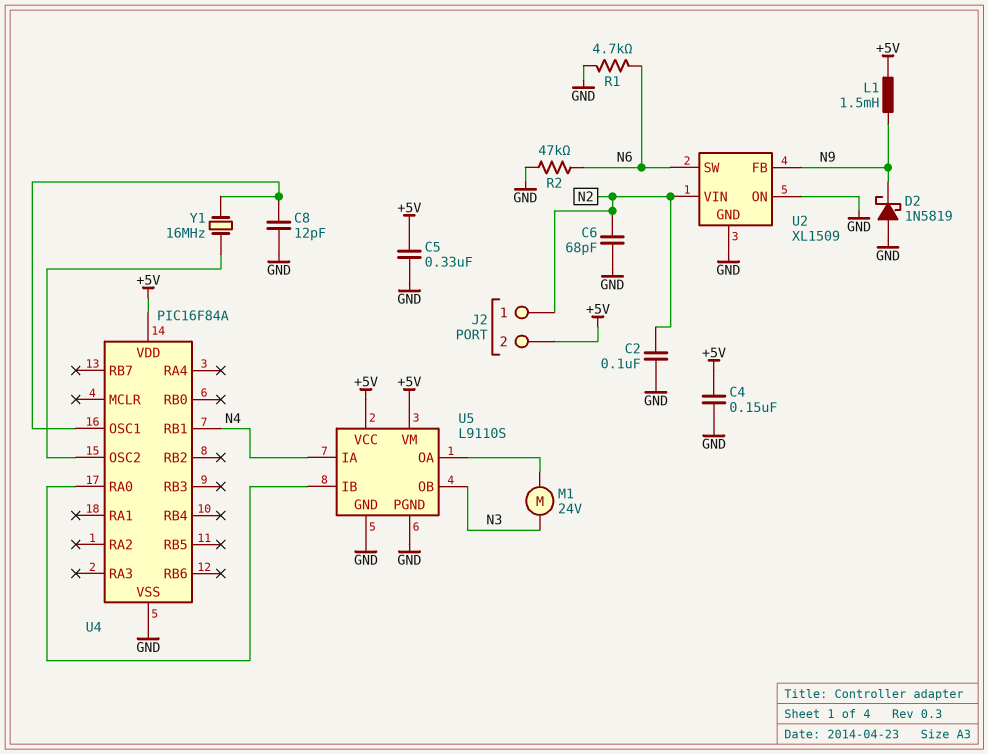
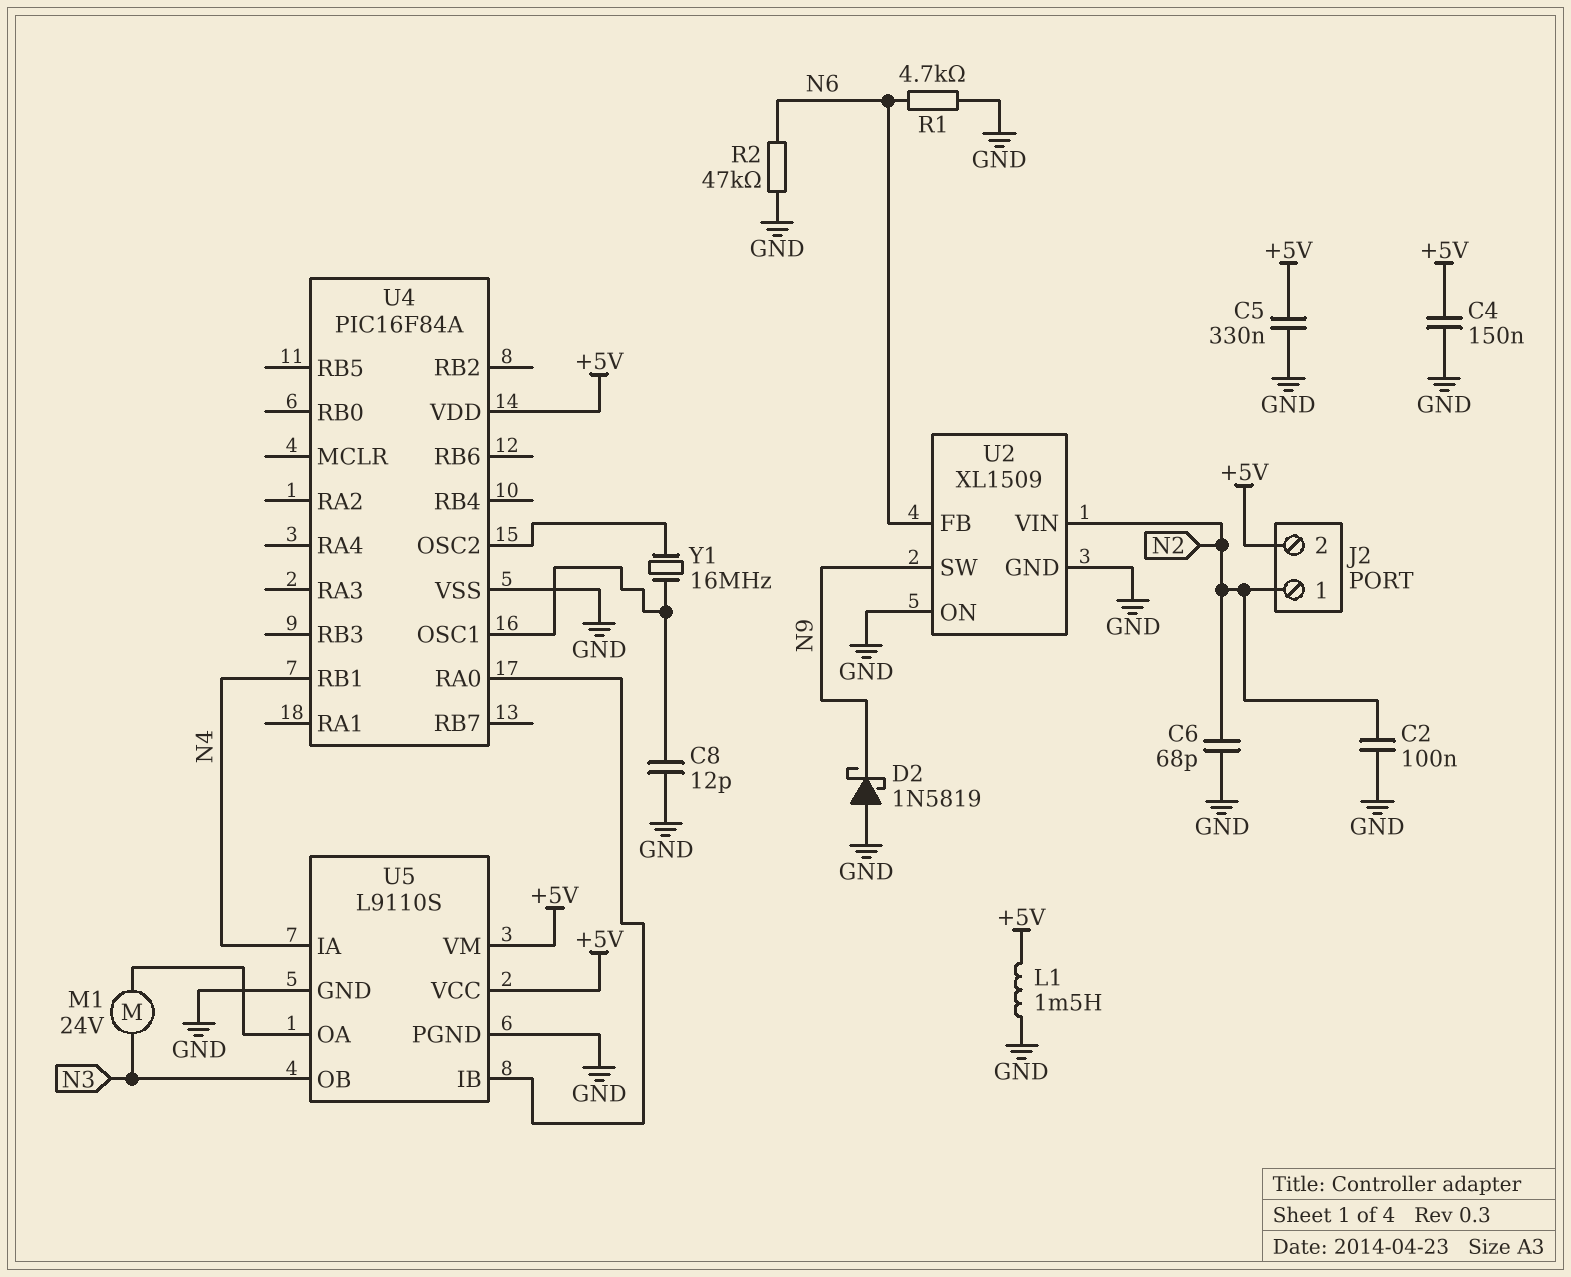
L1: 1.5mH (+5V, N9) -> 1.5mH (+5V, GND)
U2 pin FB: N9 -> N6
U2 pin SW: N6 -> N9

